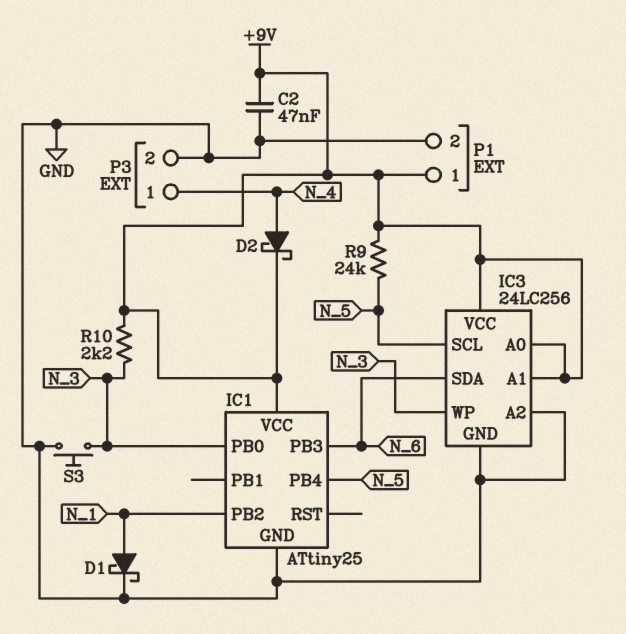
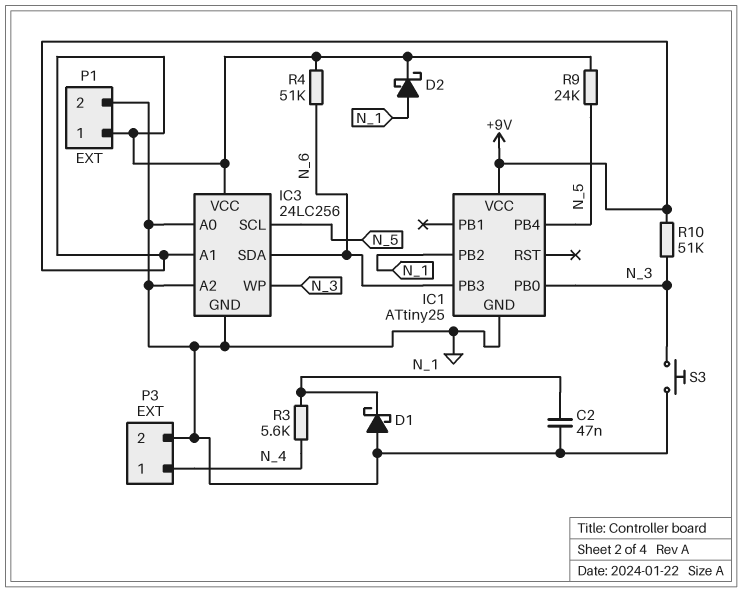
C2: 47nF (+9V, GND) -> 47nF (GND, N_1)
D1: schottky (A N_1, K GND) -> schottky (A GND, K N_1)
D2: schottky (A N_4, K +9V) -> schottky (A N_1, K +9V)
IC3 pin A0: +9V -> GND
R3: none -> 5.6k (N_1, N_4)
R4: none -> 51k (+9V, N_6)
R10: 2.2k (+9V, N_3) -> 51k (+9V, N_3)

